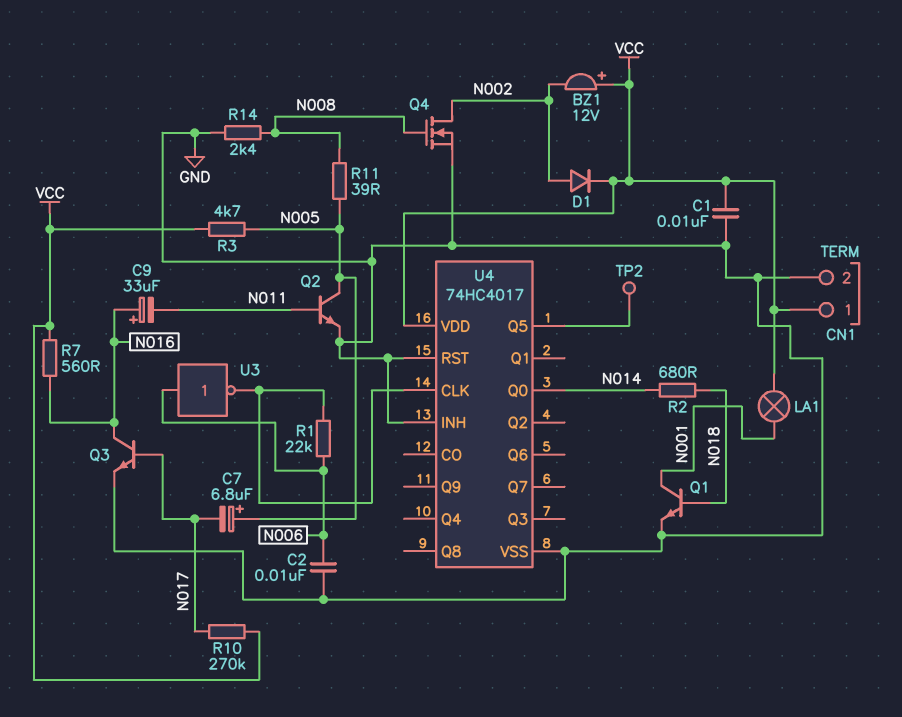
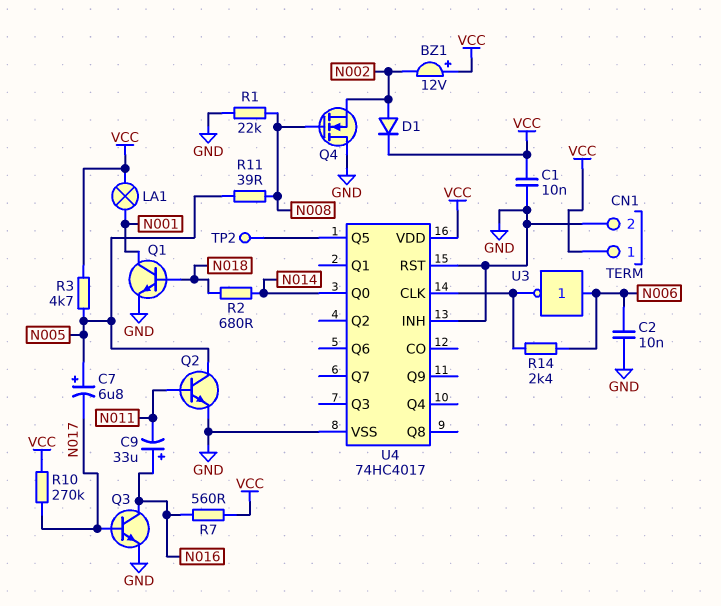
Q4: NMOS (G N008, D N002, S GND) -> NMOS (G N008, D GND, S N002)
R1: 22k (N006, U4/CLK) -> 22k (GND, N008)
R14: 2.4k (GND, N008) -> 2.4k (N006, U4/CLK)

